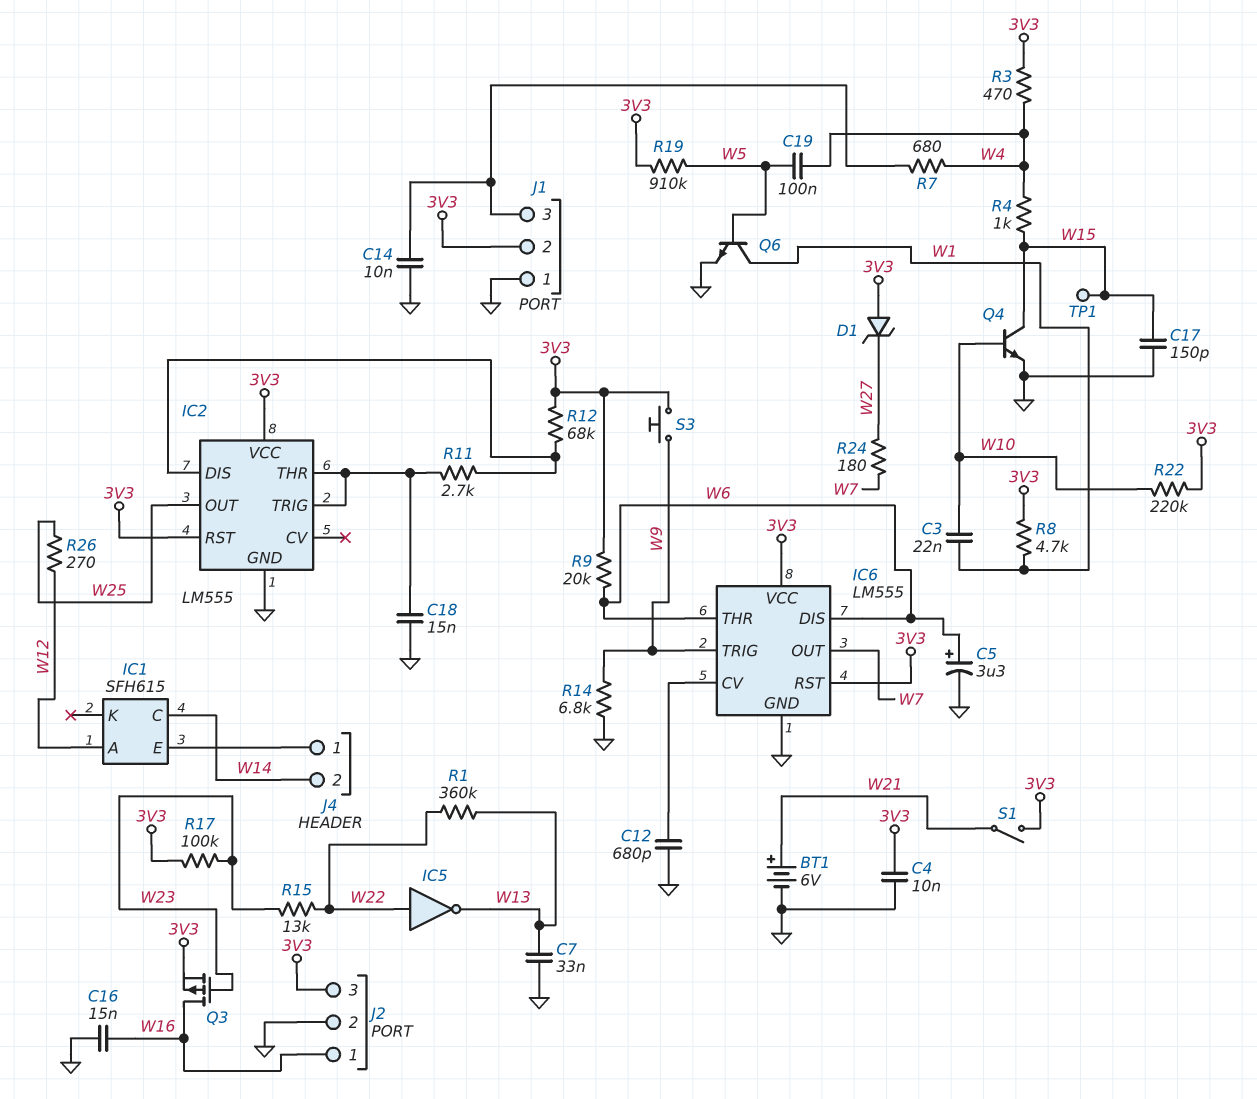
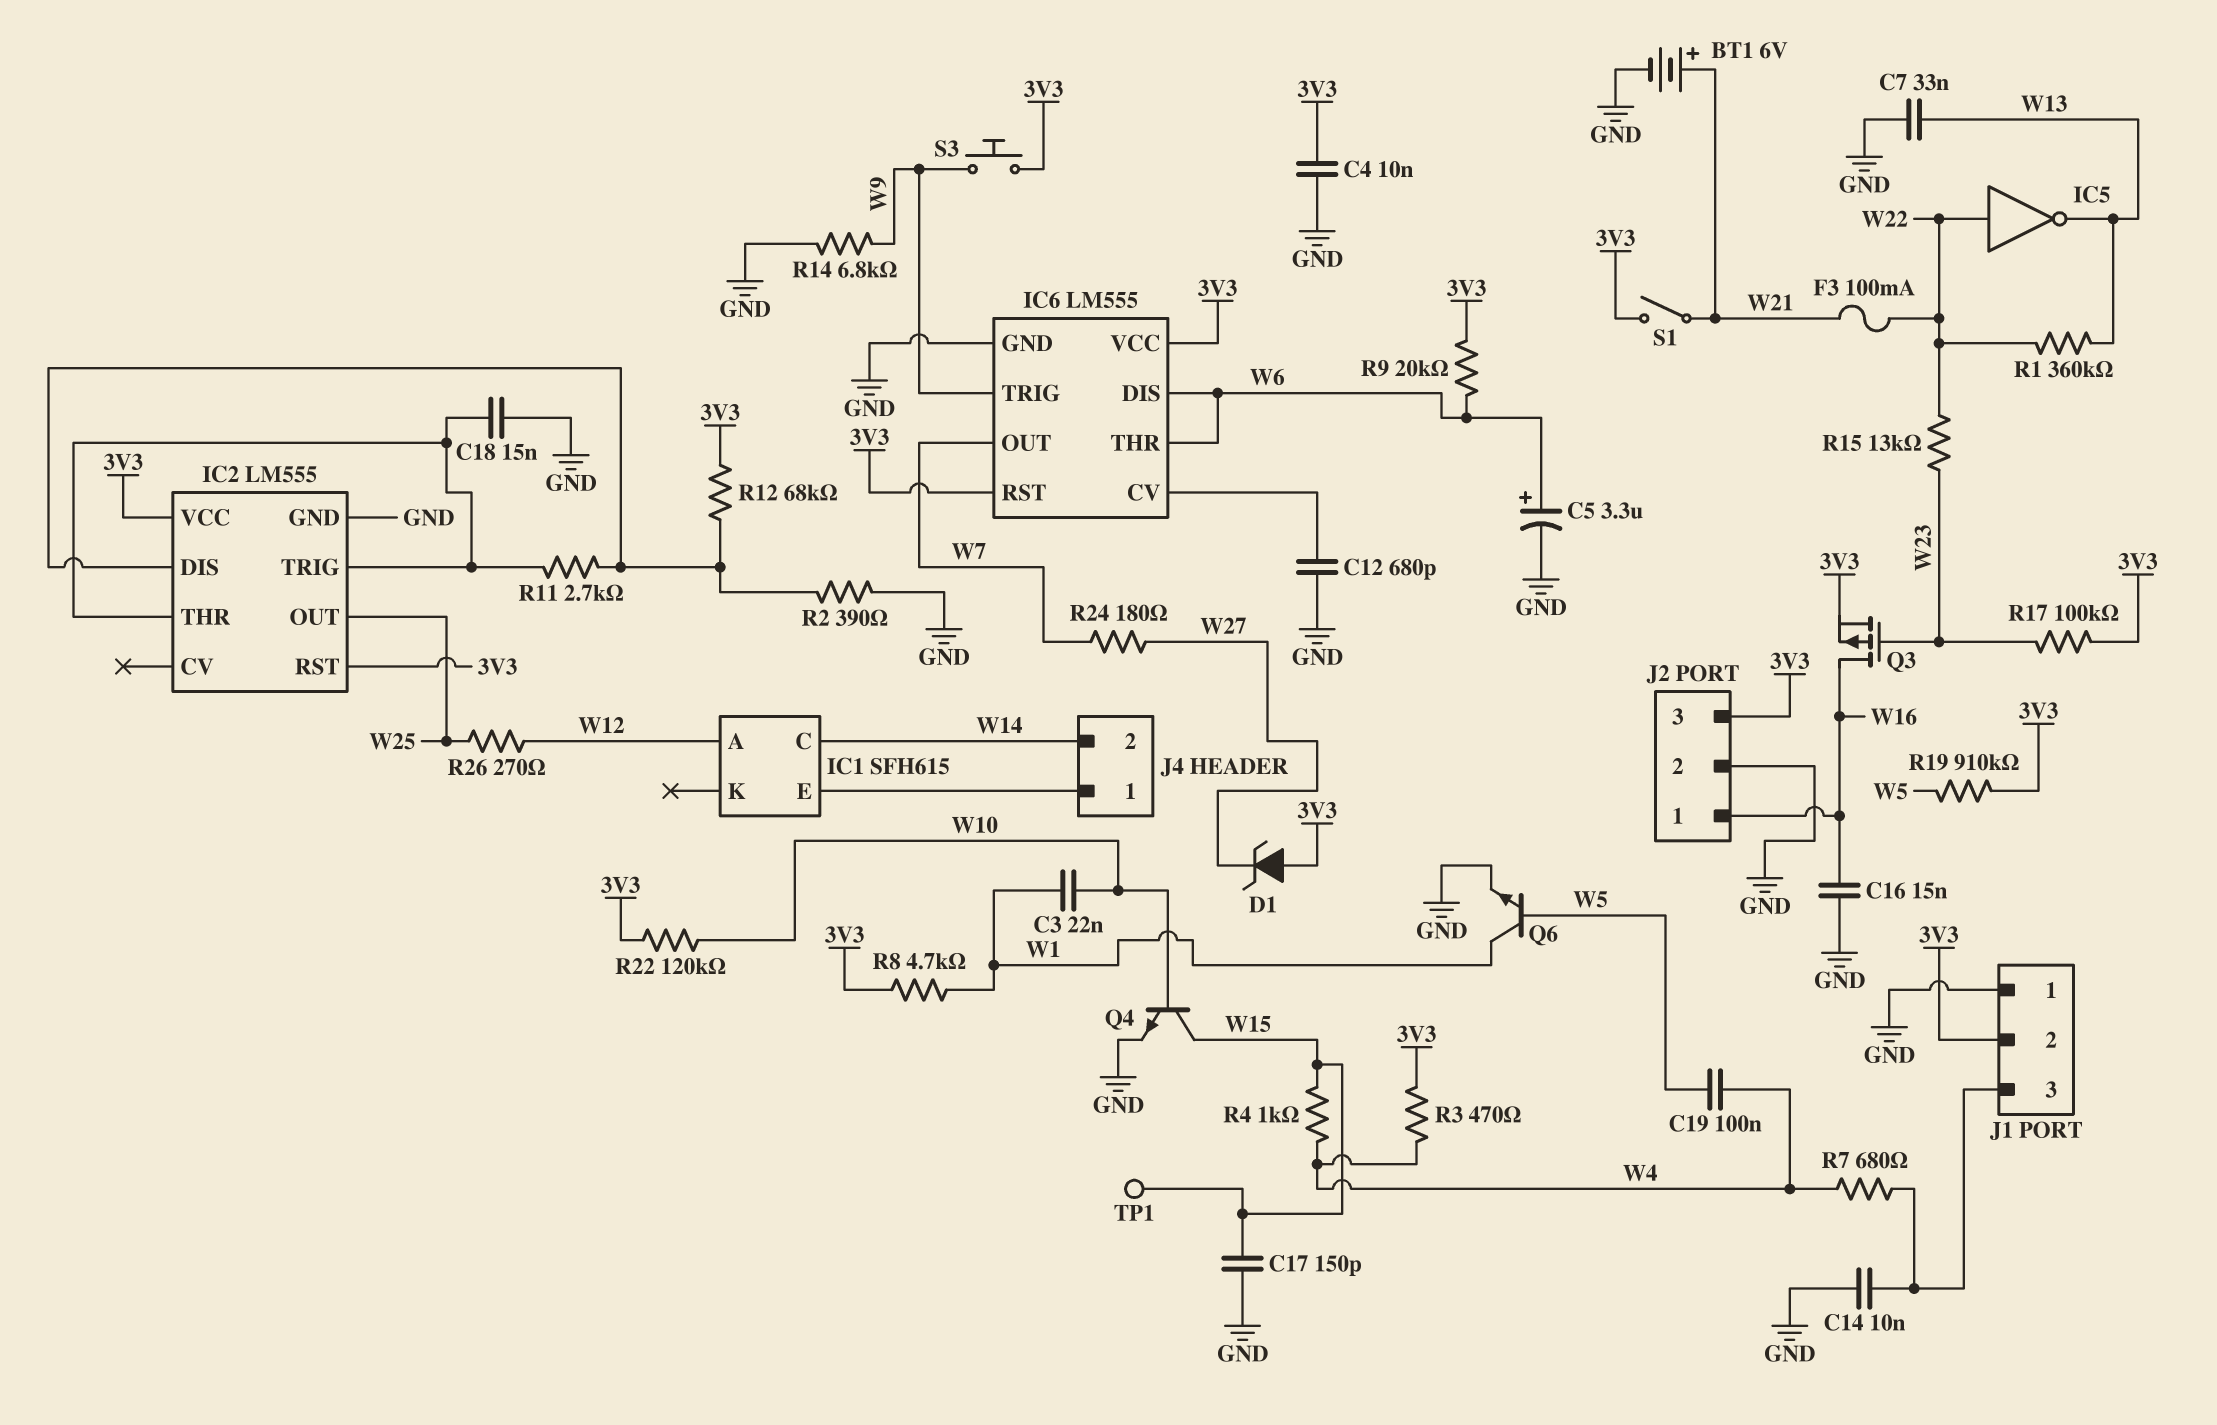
F3: none -> 100mA (W21, W22)
R2: none -> 390 (GND, IC2/DIS)
R22: 220k (3V3, W10) -> 120k (3V3, W10)

